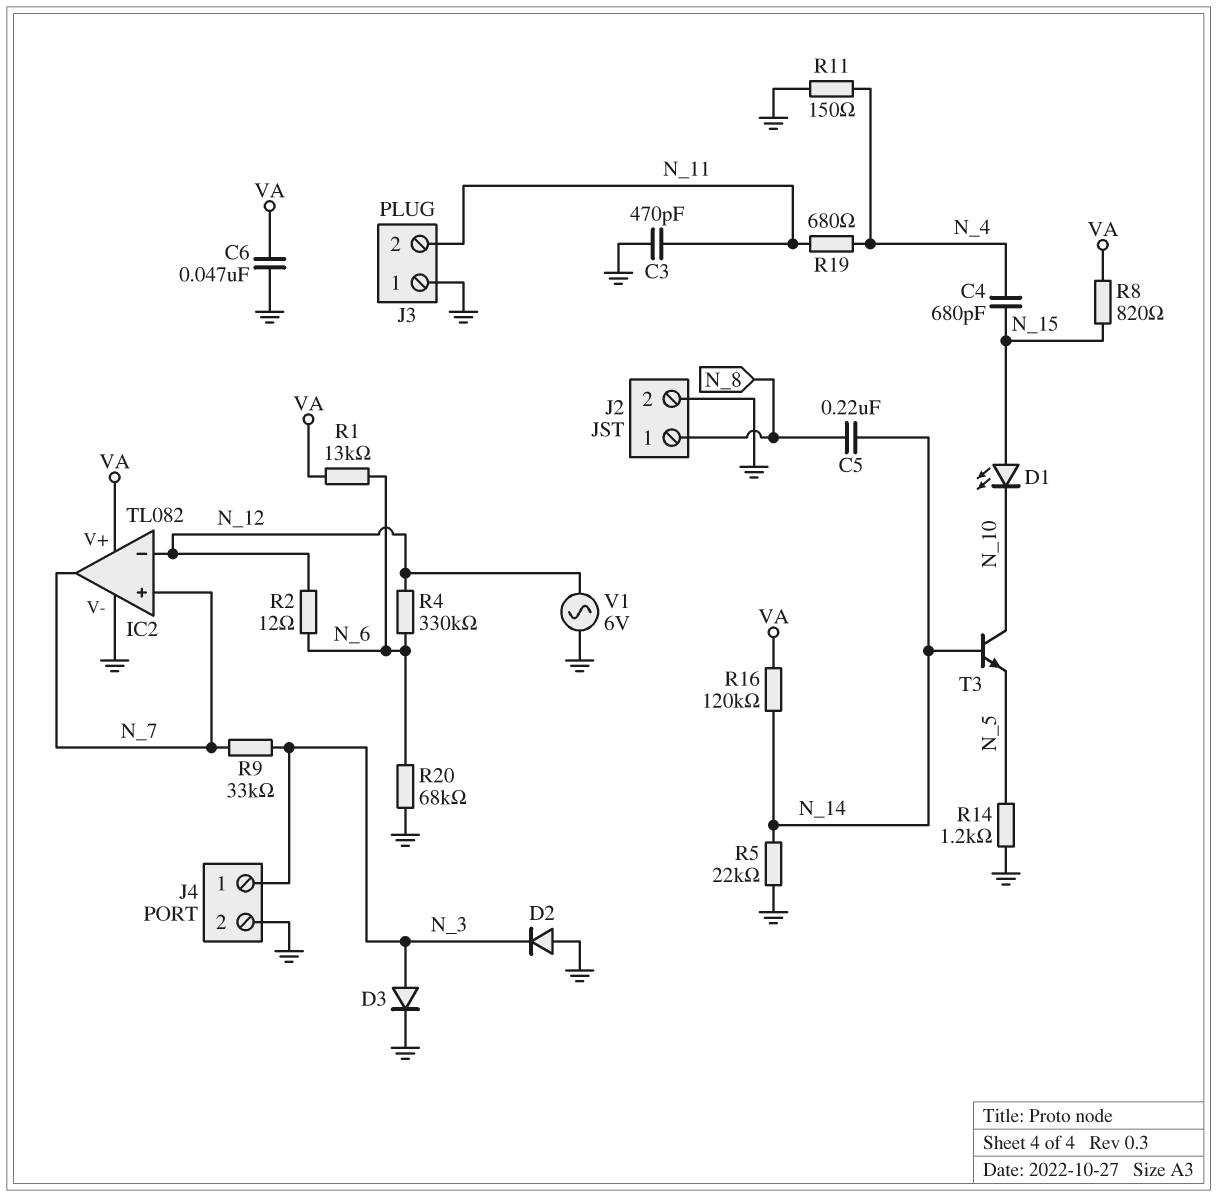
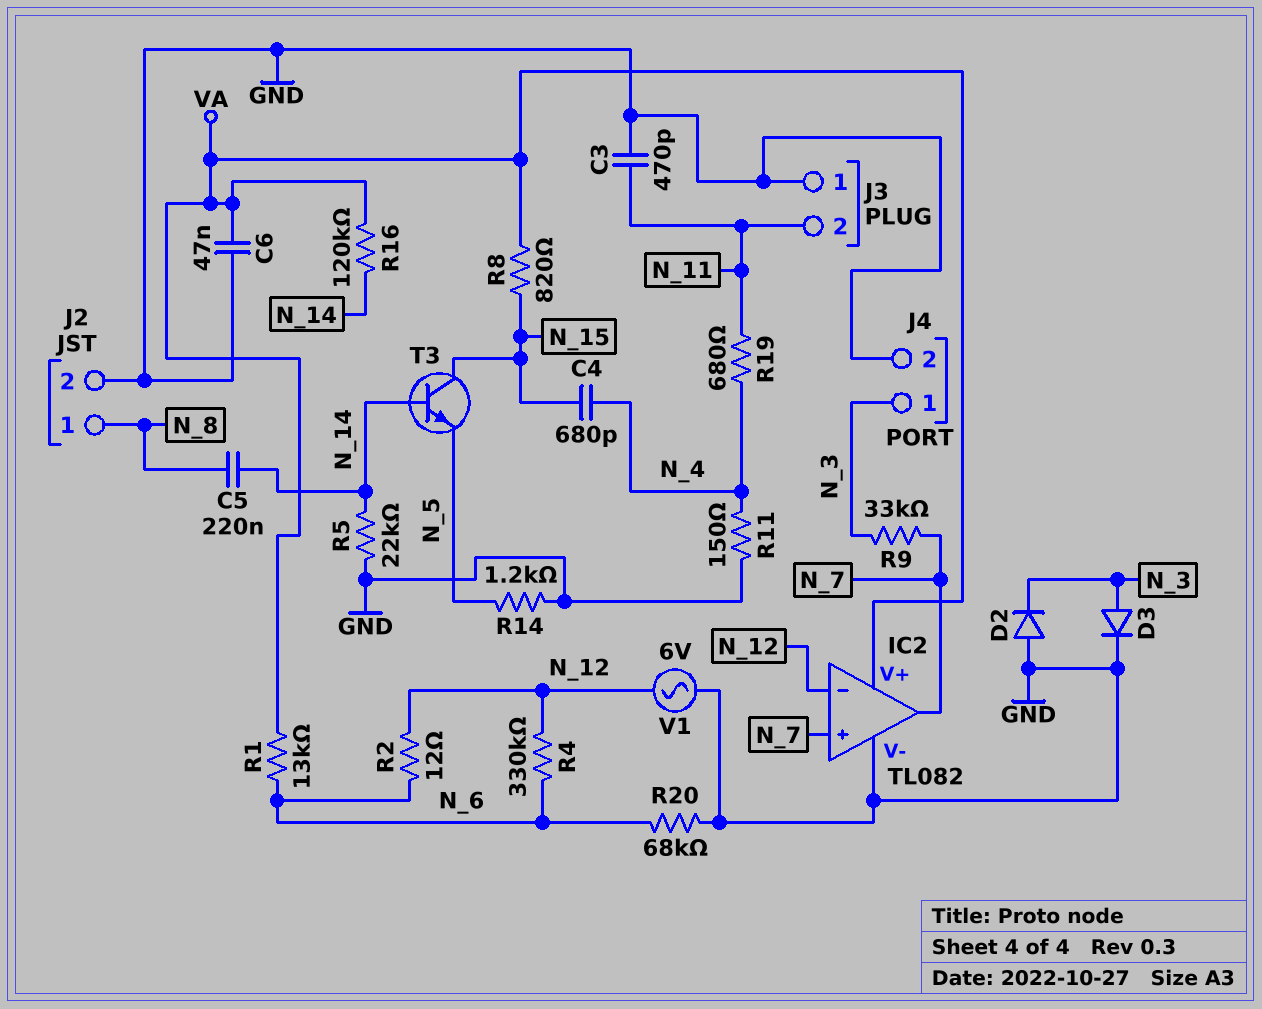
D1: LED (A N_15, K N_10) -> none
T3: NPN (B N_14, C N_10, E N_5) -> NPN (B N_14, C N_15, E N_5)

